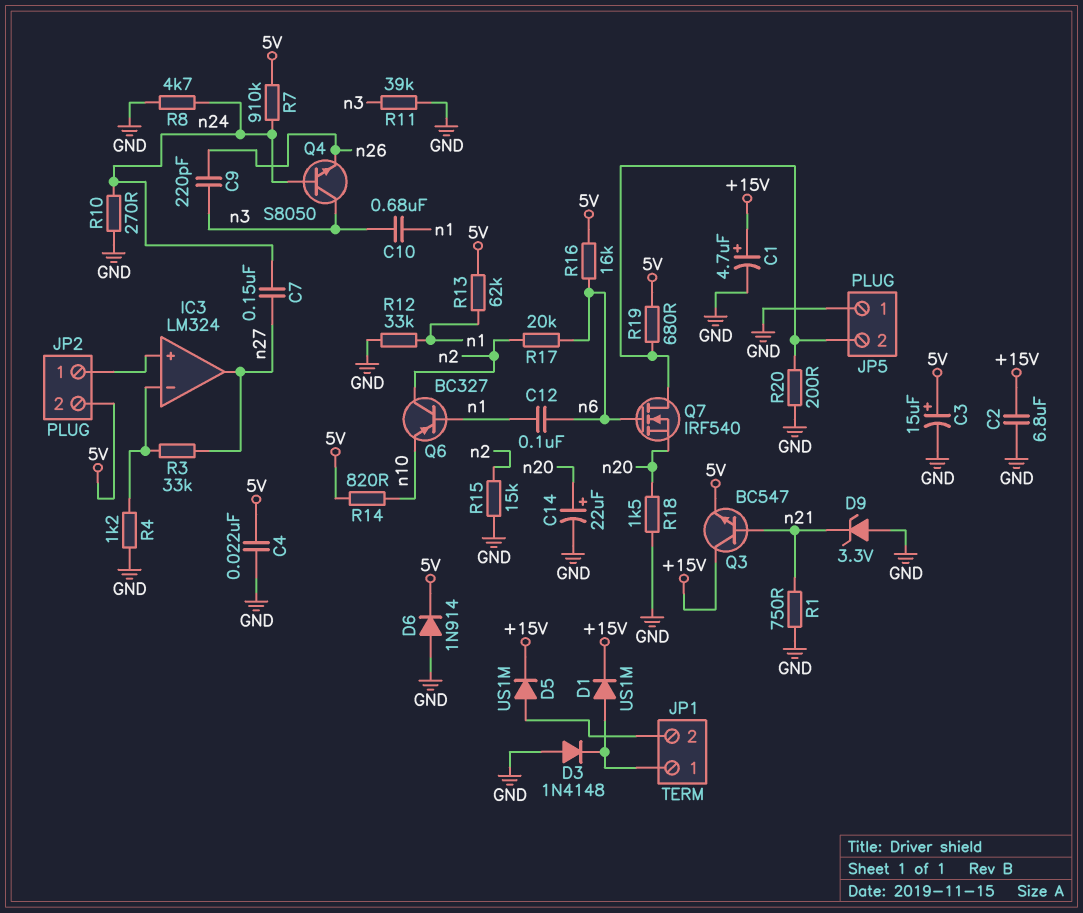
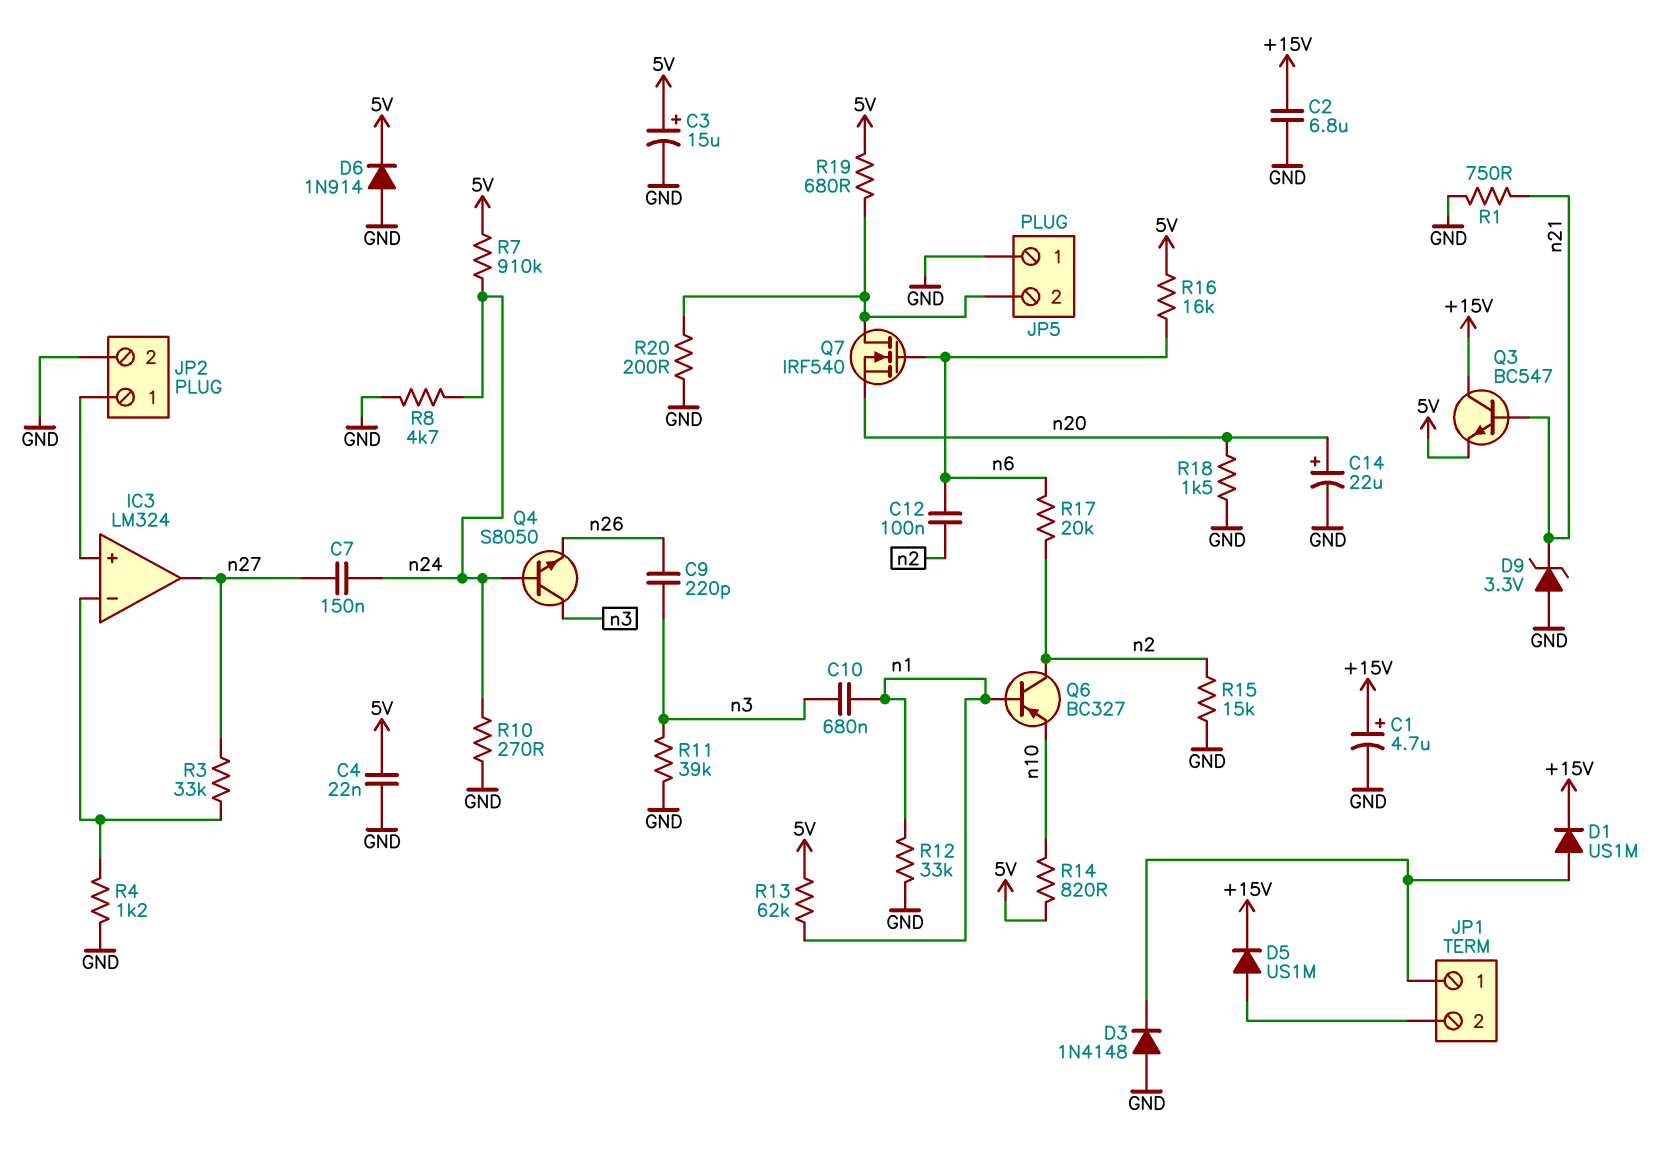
C12: 100nF (n1, n6) -> 100nF (n2, n6)
JP2 pin 2: 5V -> GND

